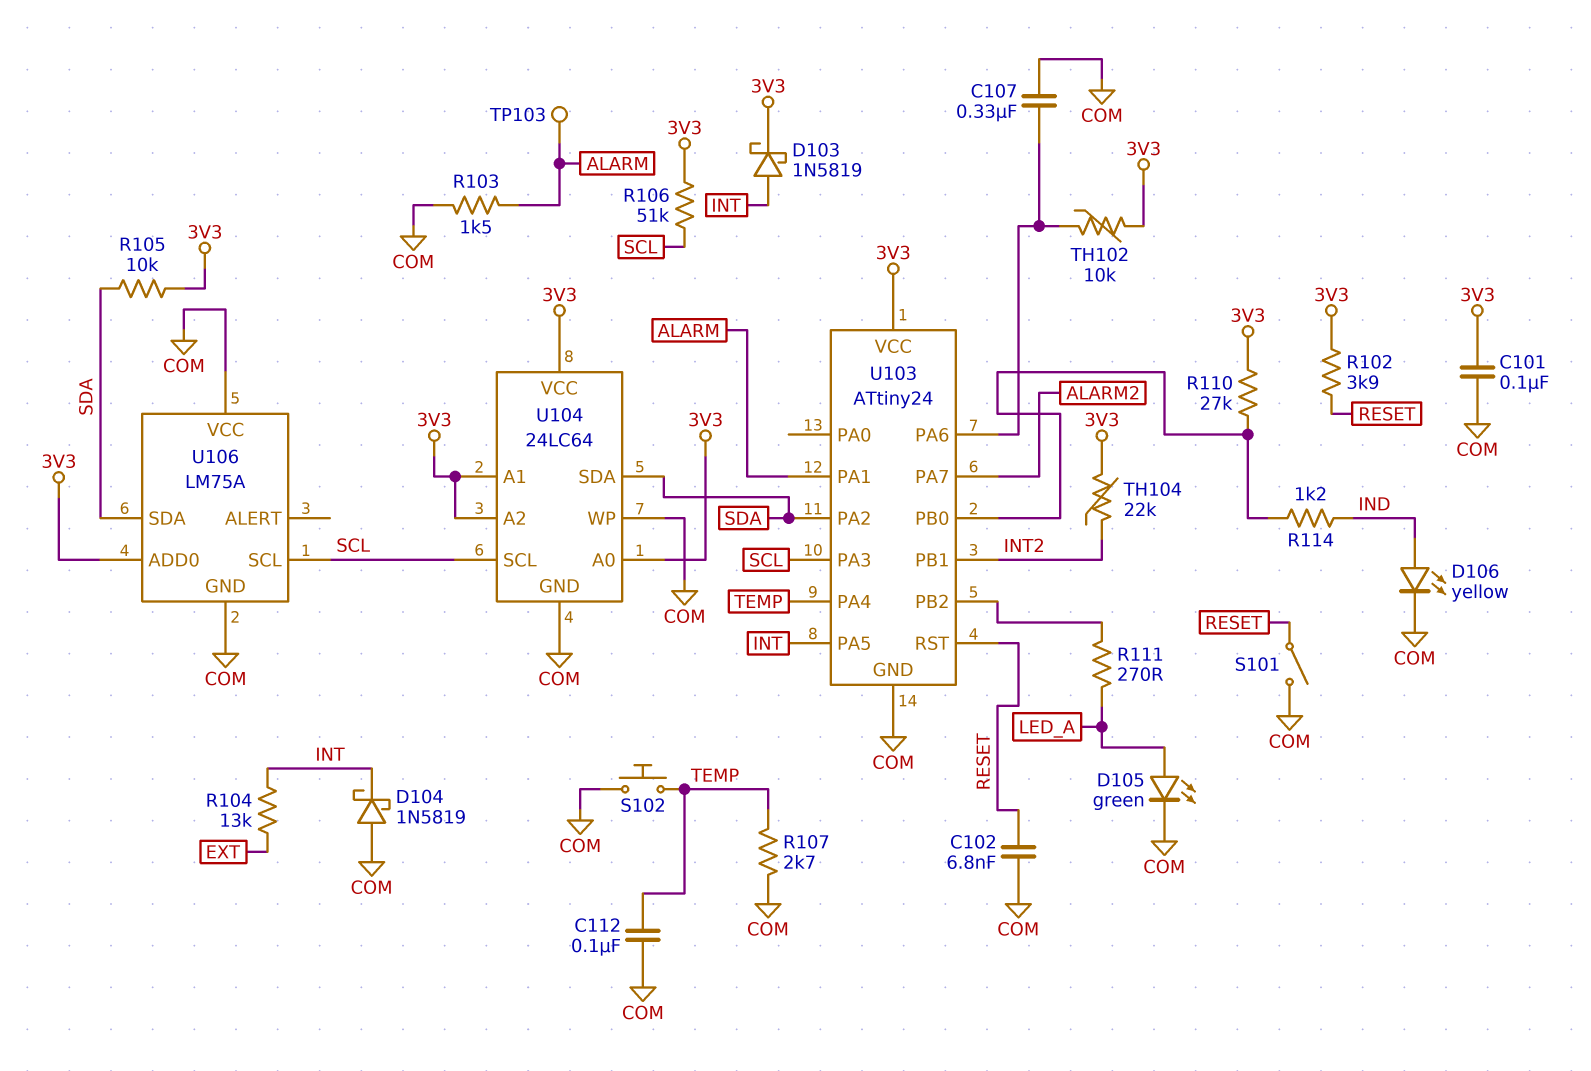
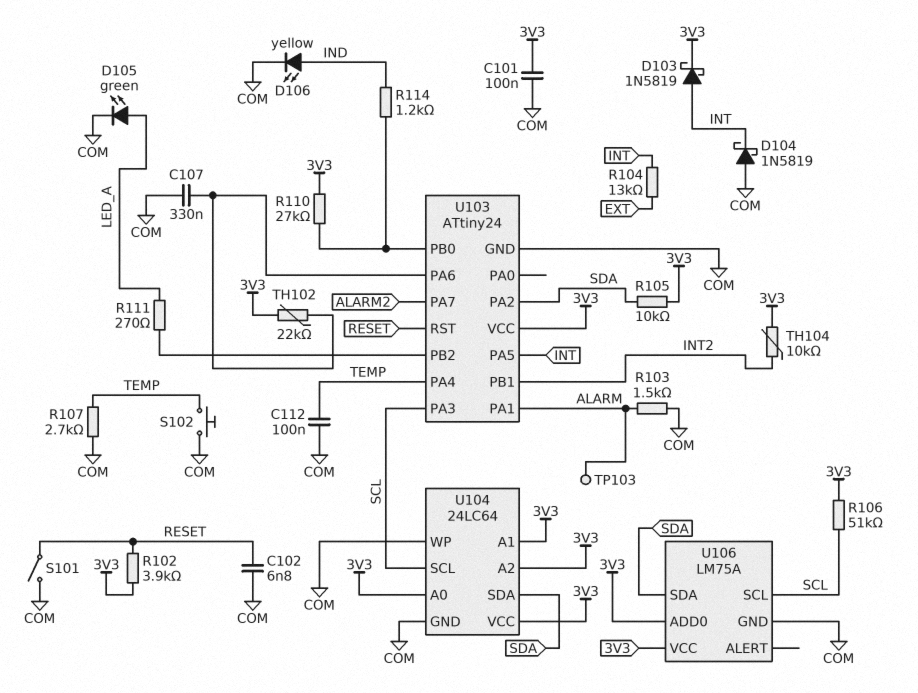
TH102: 10k (3V3, U103/PA6) -> 22k (3V3, U103/PA6)
TH104: 22k (3V3, INT2) -> 10k (3V3, INT2)
U106 pin VCC: COM -> 3V3

